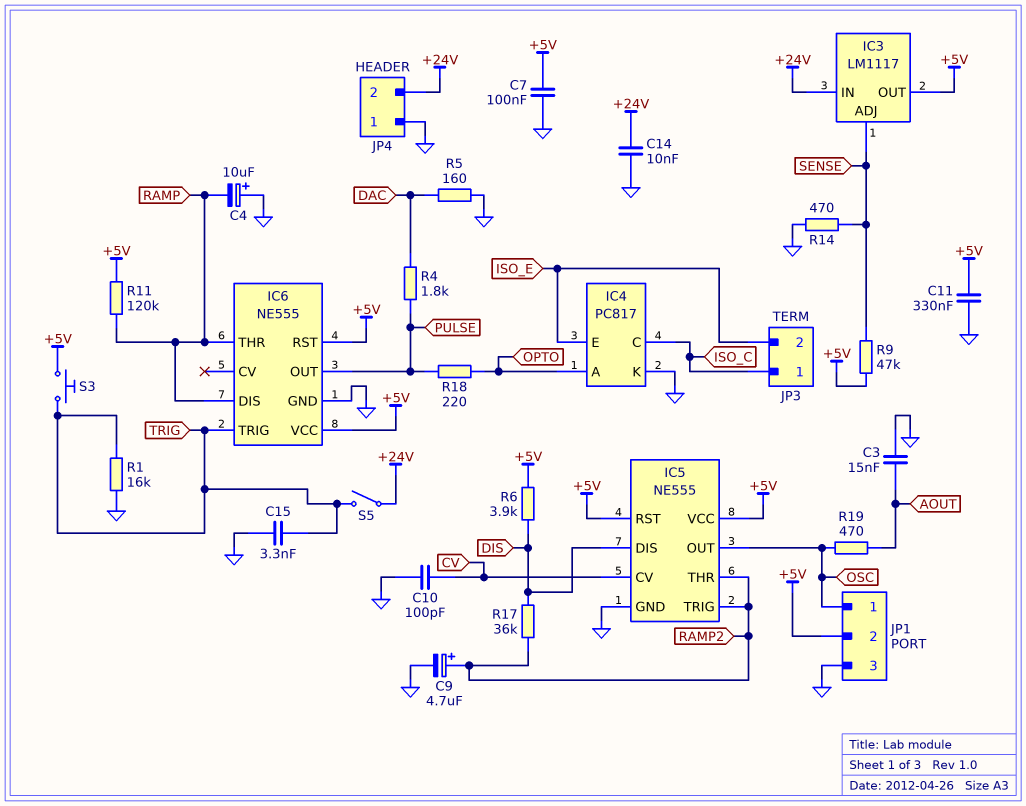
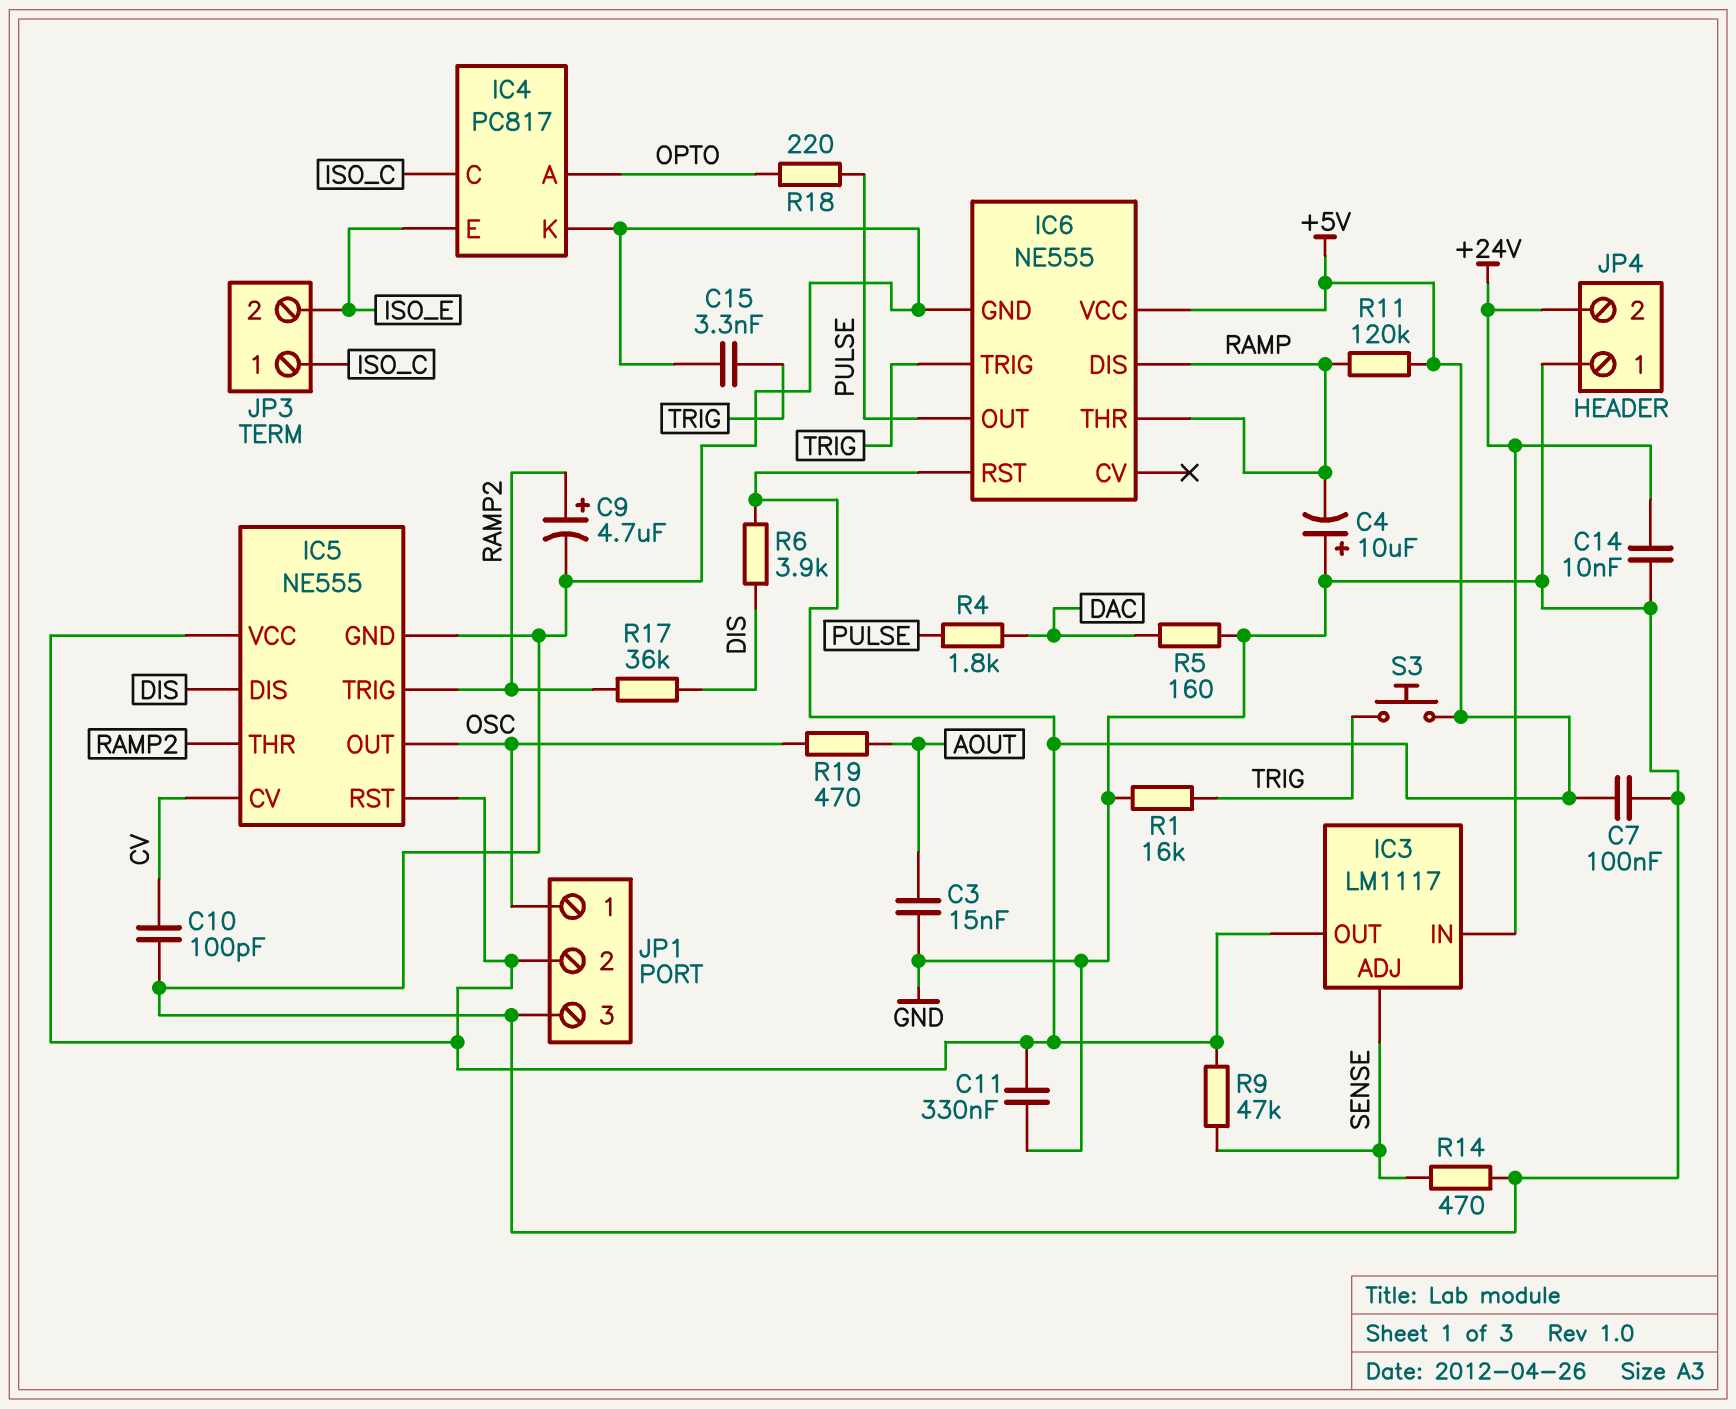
S5: switch (+24V, TRIG) -> none

